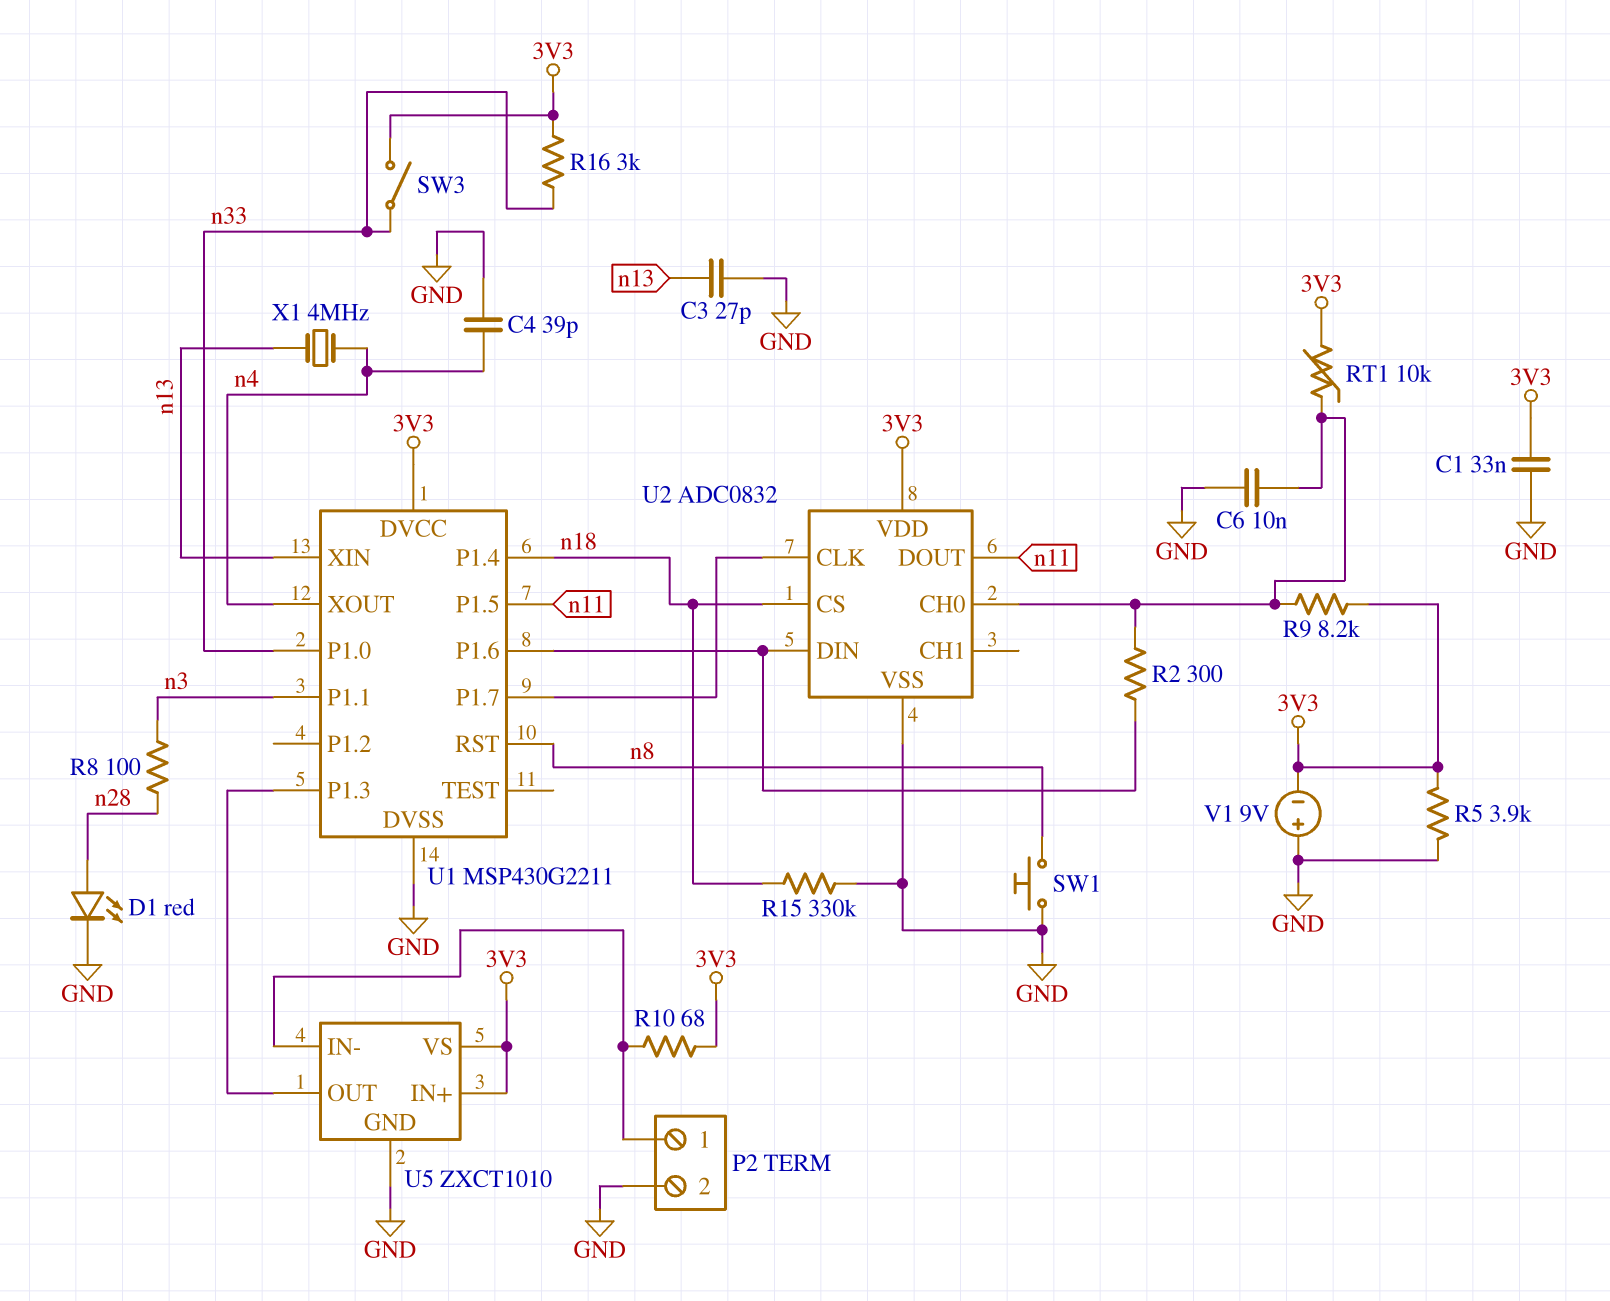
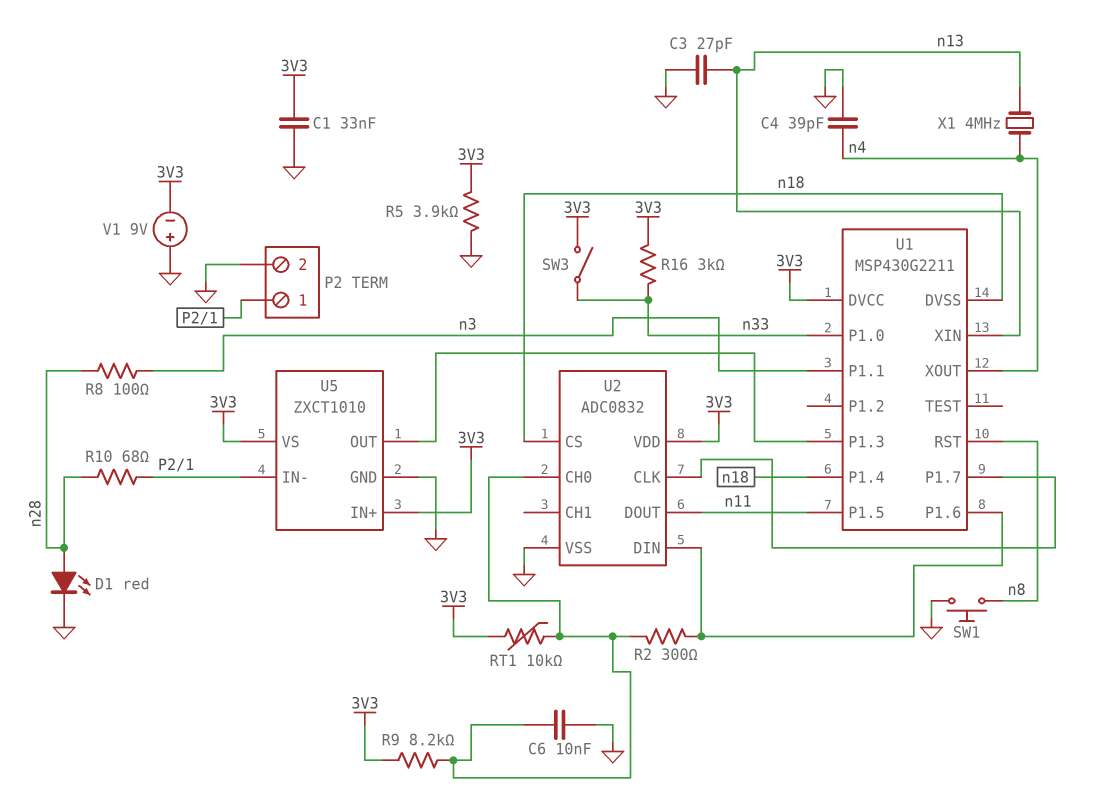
R10: 68 (3V3, P2/1) -> 68 (P2/1, n28)
R15: 330k (GND, n18) -> none
U1 pin DVSS: GND -> n18

